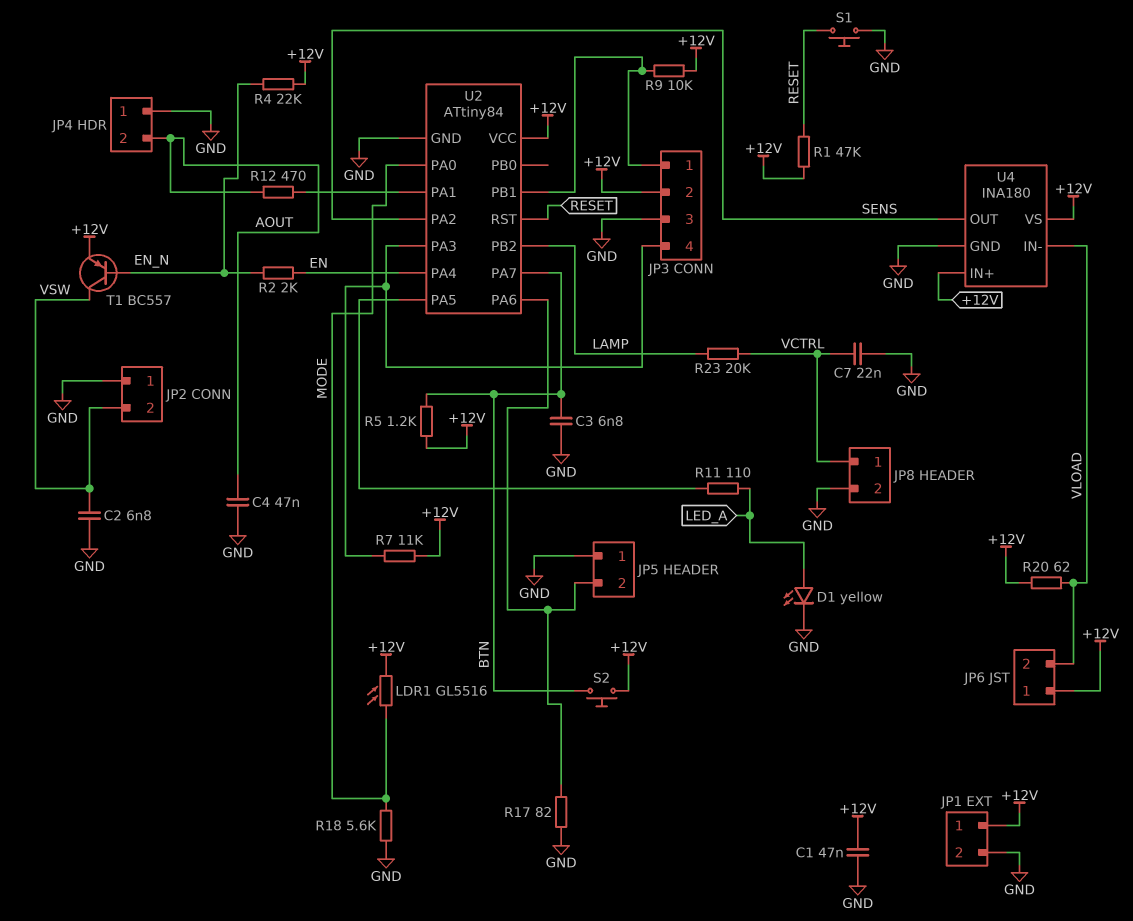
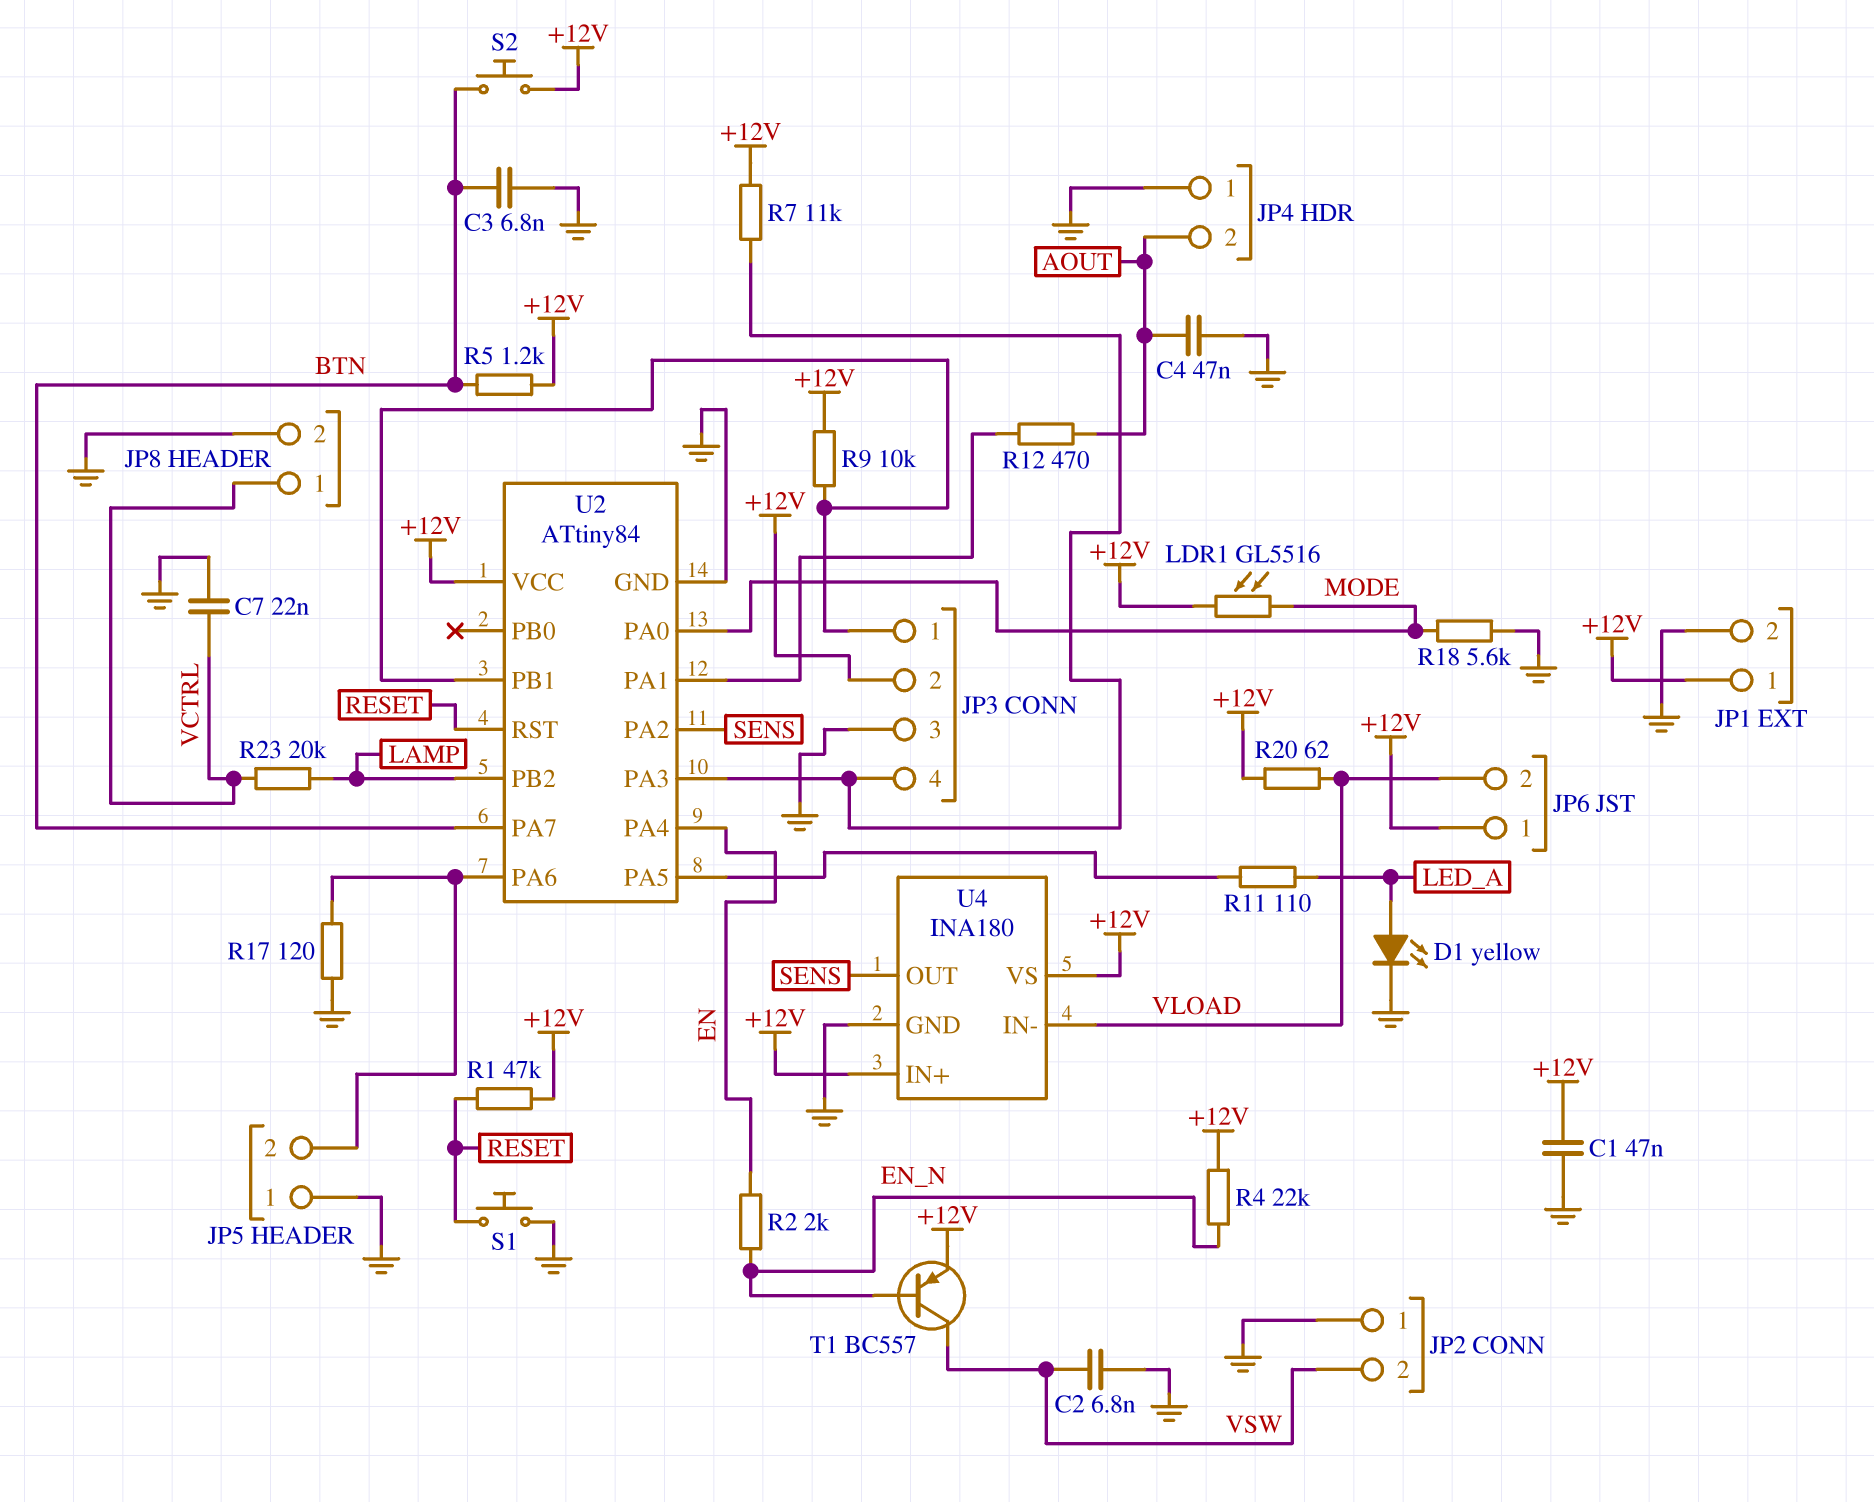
R17: 82 (GND, JP5/2) -> 120 (GND, JP5/2)

